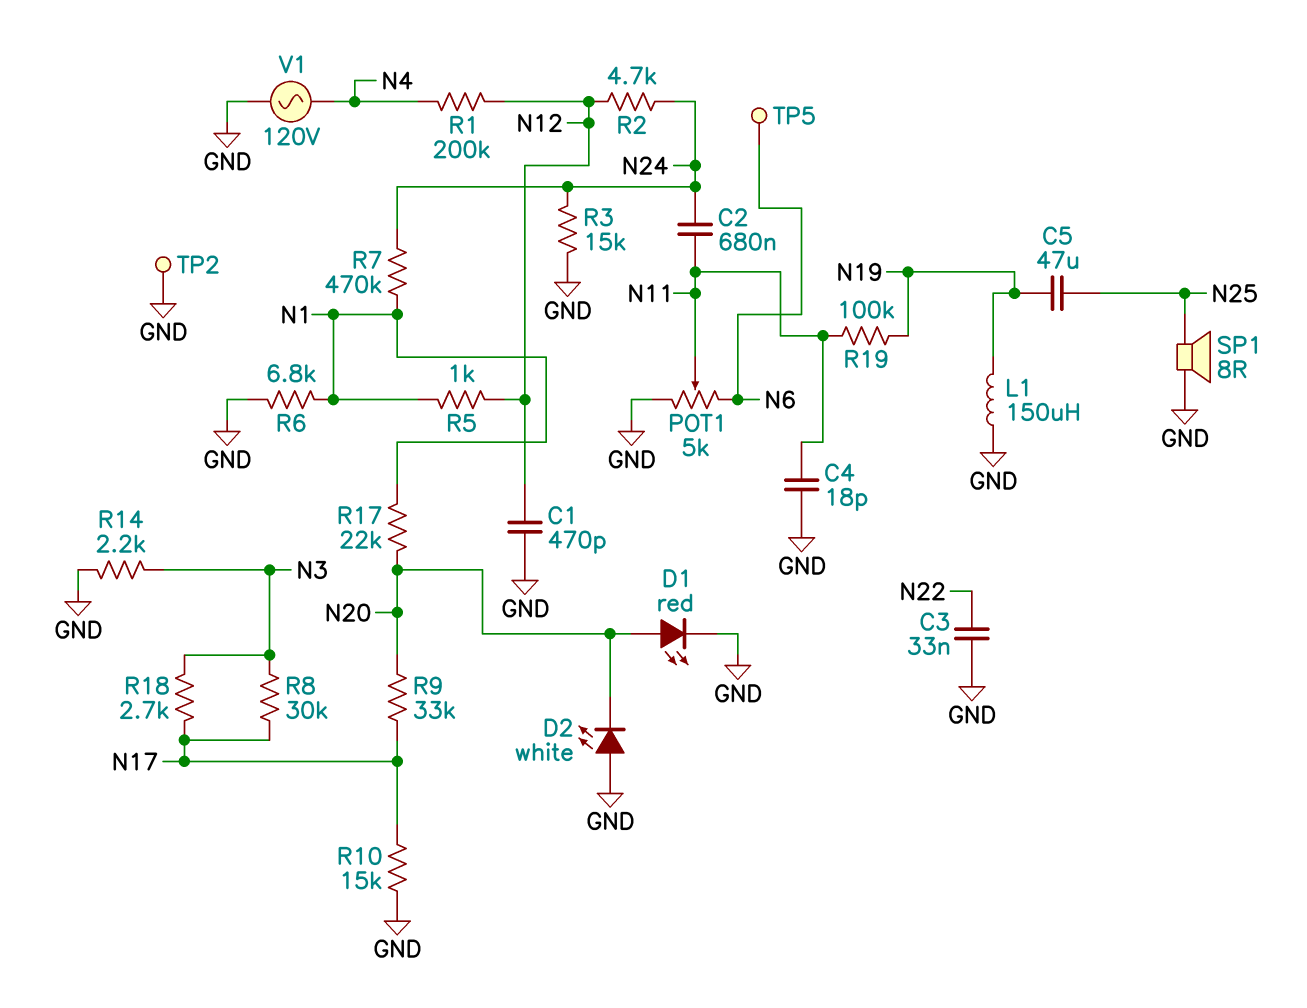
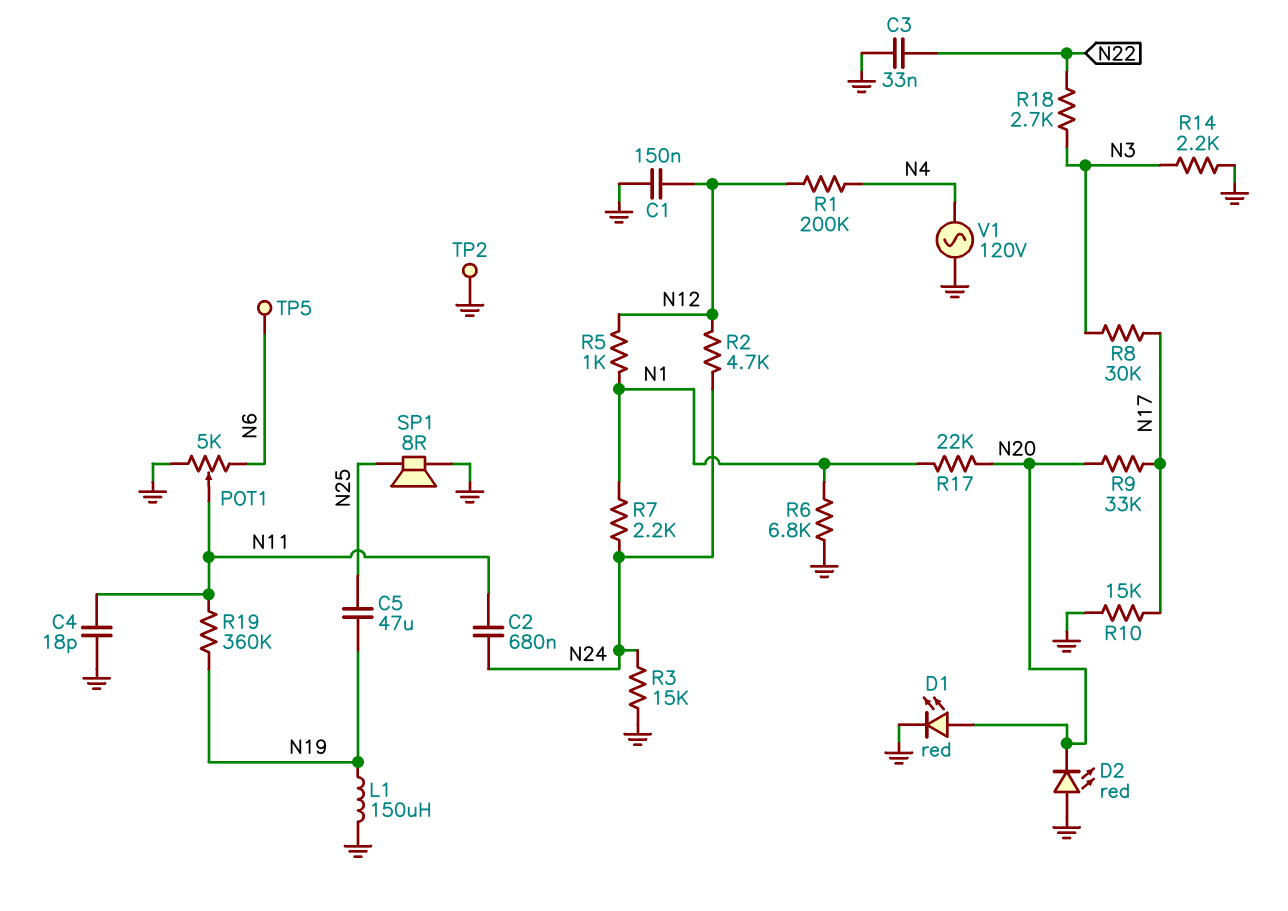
C1: 470pF (GND, N12) -> 150nF (GND, N12)
D2: LED white (A GND, K N20) -> LED red (A GND, K N20)
R7: 470k (N1, N24) -> 2.2k (N1, N24)
R18: 2.7k (N3, N17) -> 2.7k (N3, N22)
R19: 100k (N11, N19) -> 360k (N11, N19)

